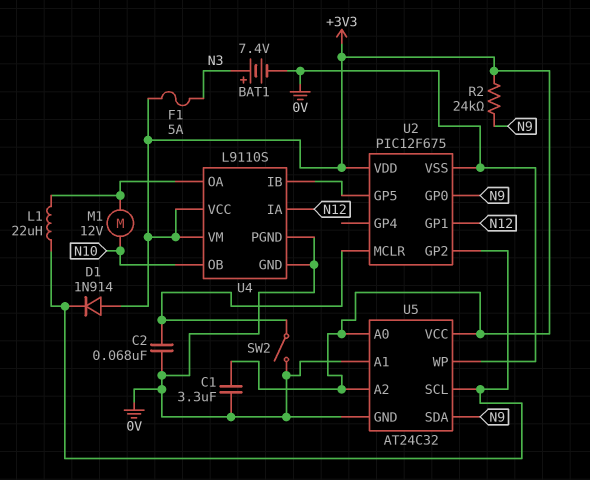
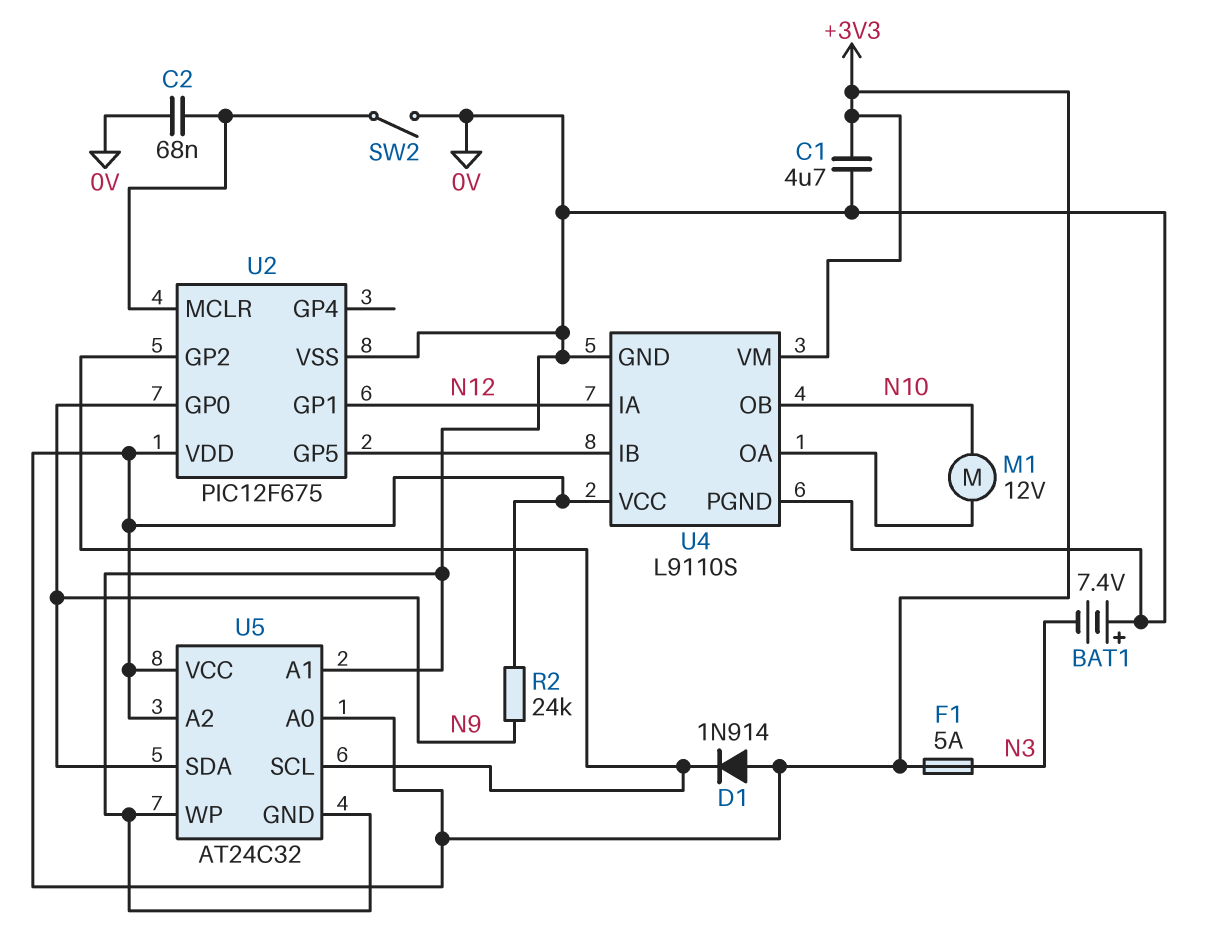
BAT1: 7.4V (plus N3, minus 0V) -> 7.4V (plus 0V, minus N3)
C1: 3.3uF (+3V3, 0V) -> 4.7uF (+3V3, 0V)
L1: 22uH (U2/GP2, U4/OA) -> none

